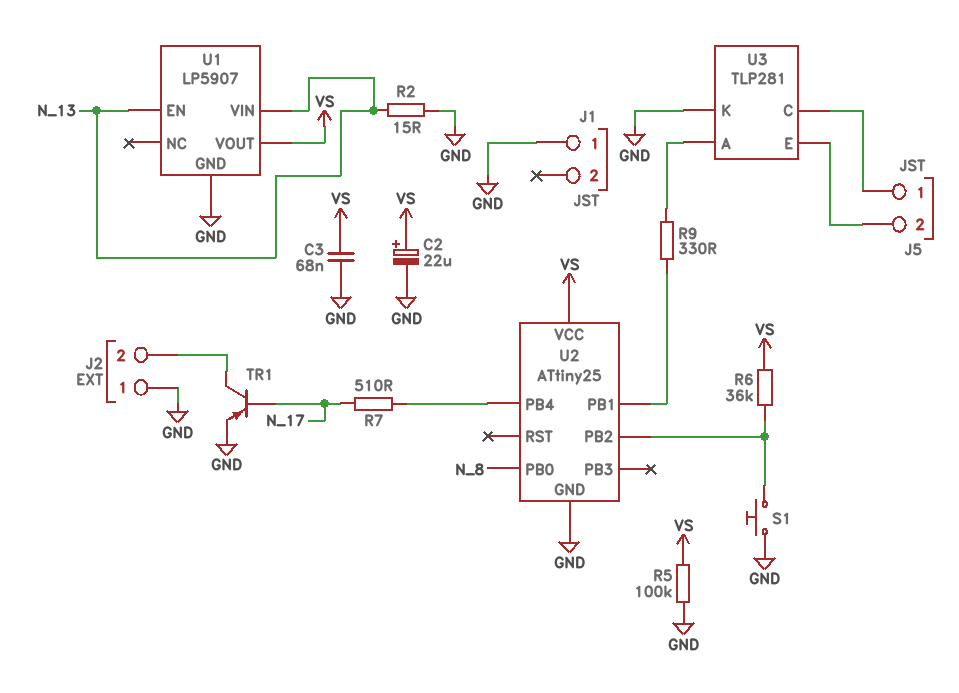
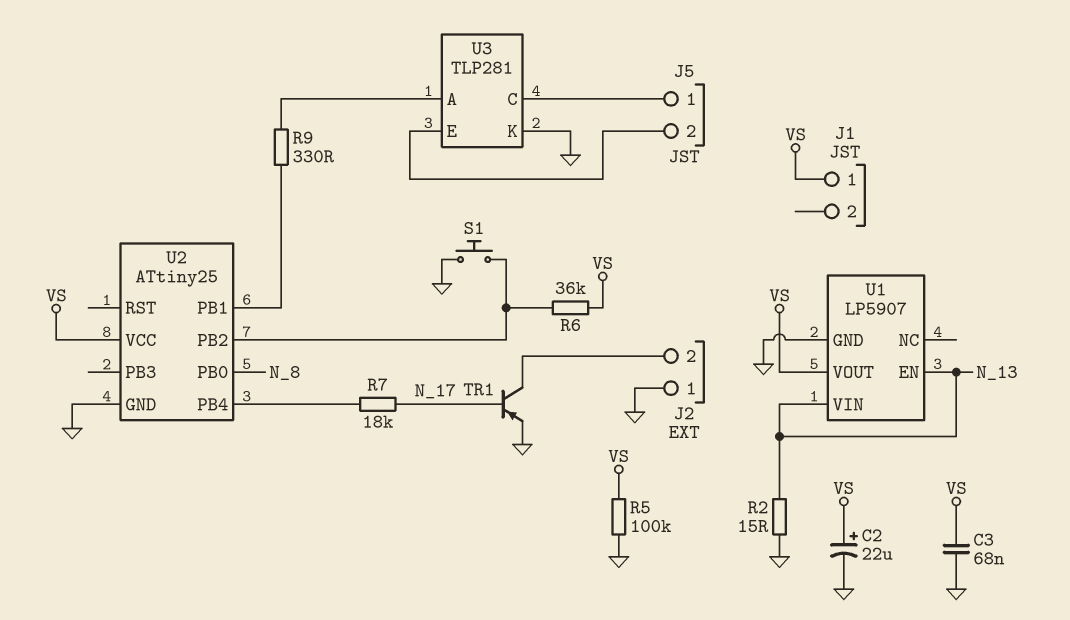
J1 pin 1: GND -> VS
R7: 510 (N_17, U2/PB4) -> 18k (N_17, U2/PB4)

